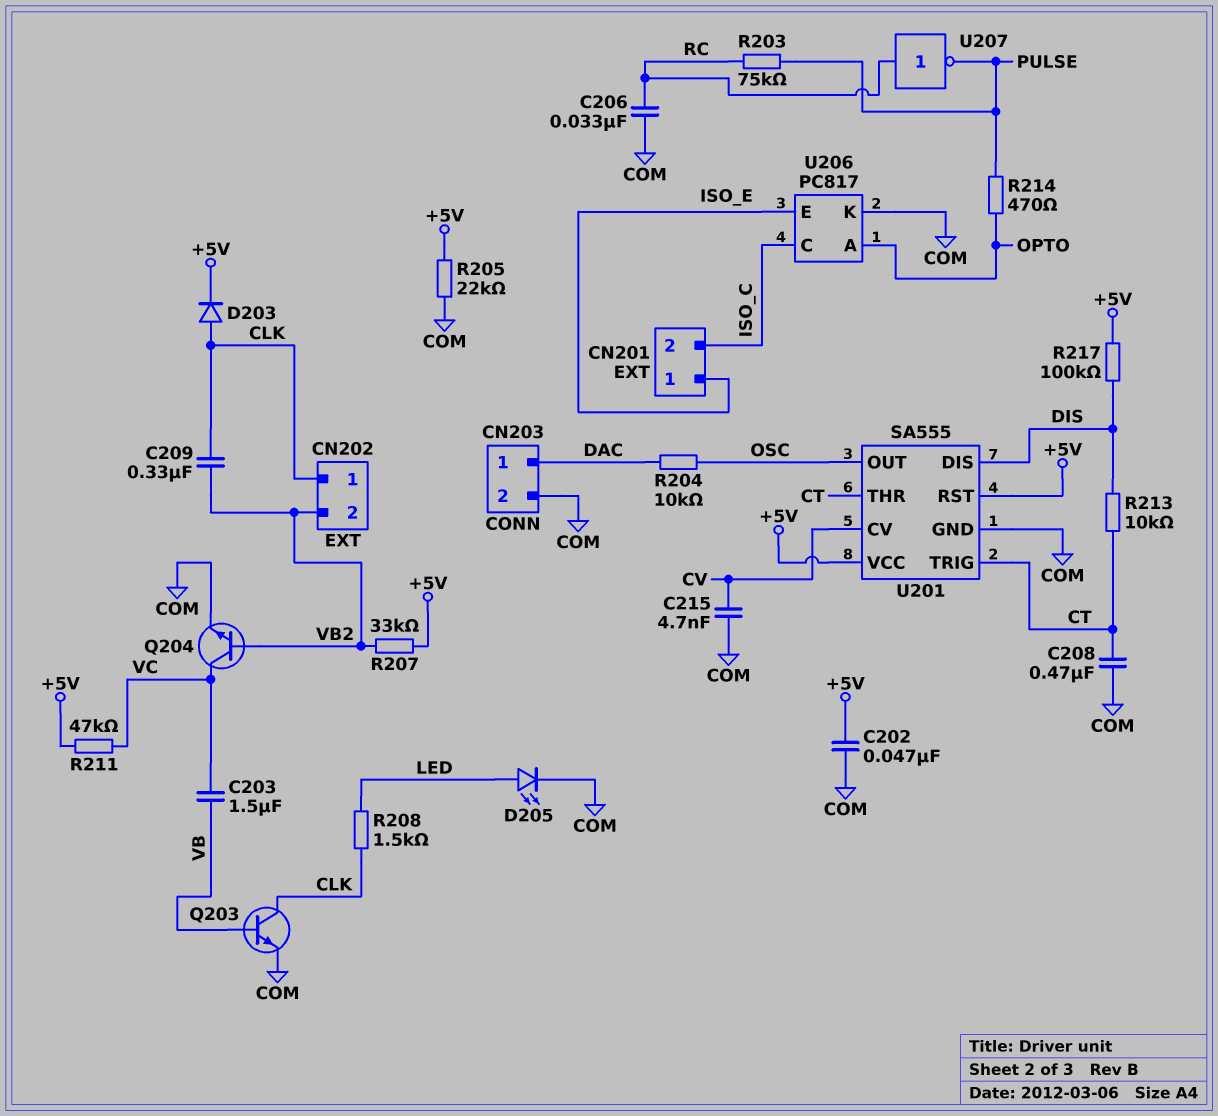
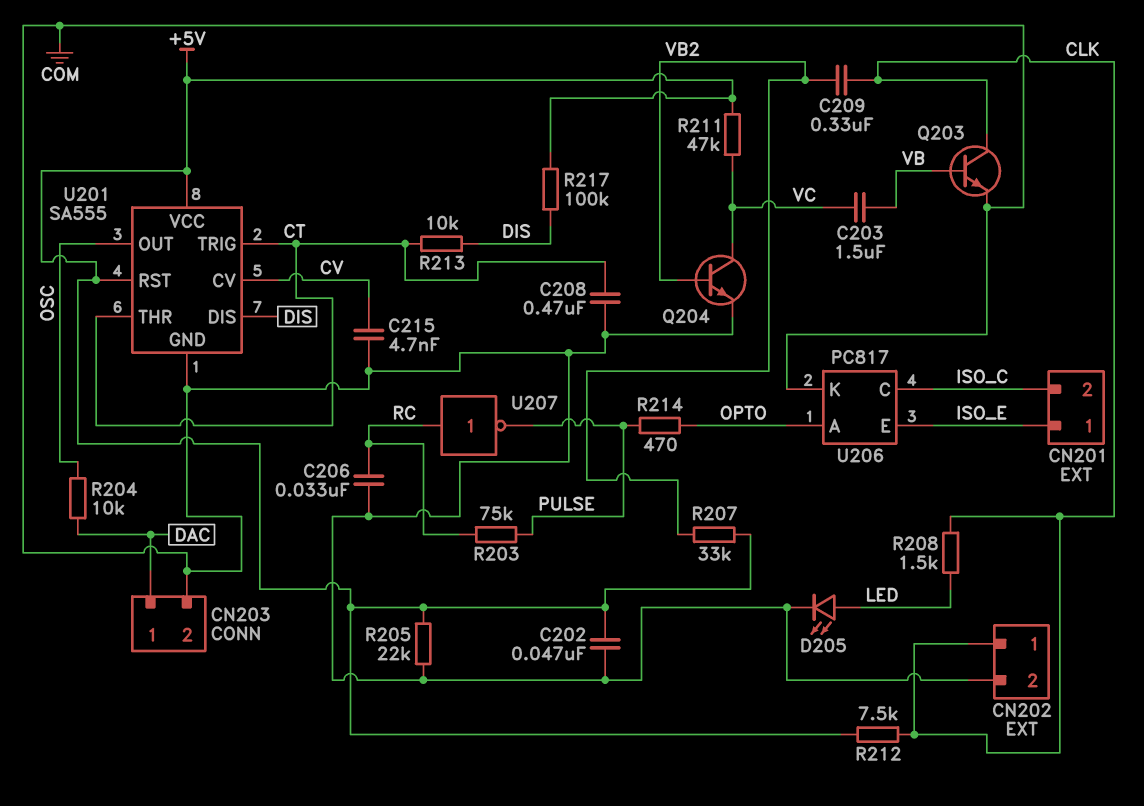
CN202 pin 2: VB2 -> COM
D203: diode (A CLK, K +5V) -> none
R212: none -> 7.5k (+5V, CLK)

